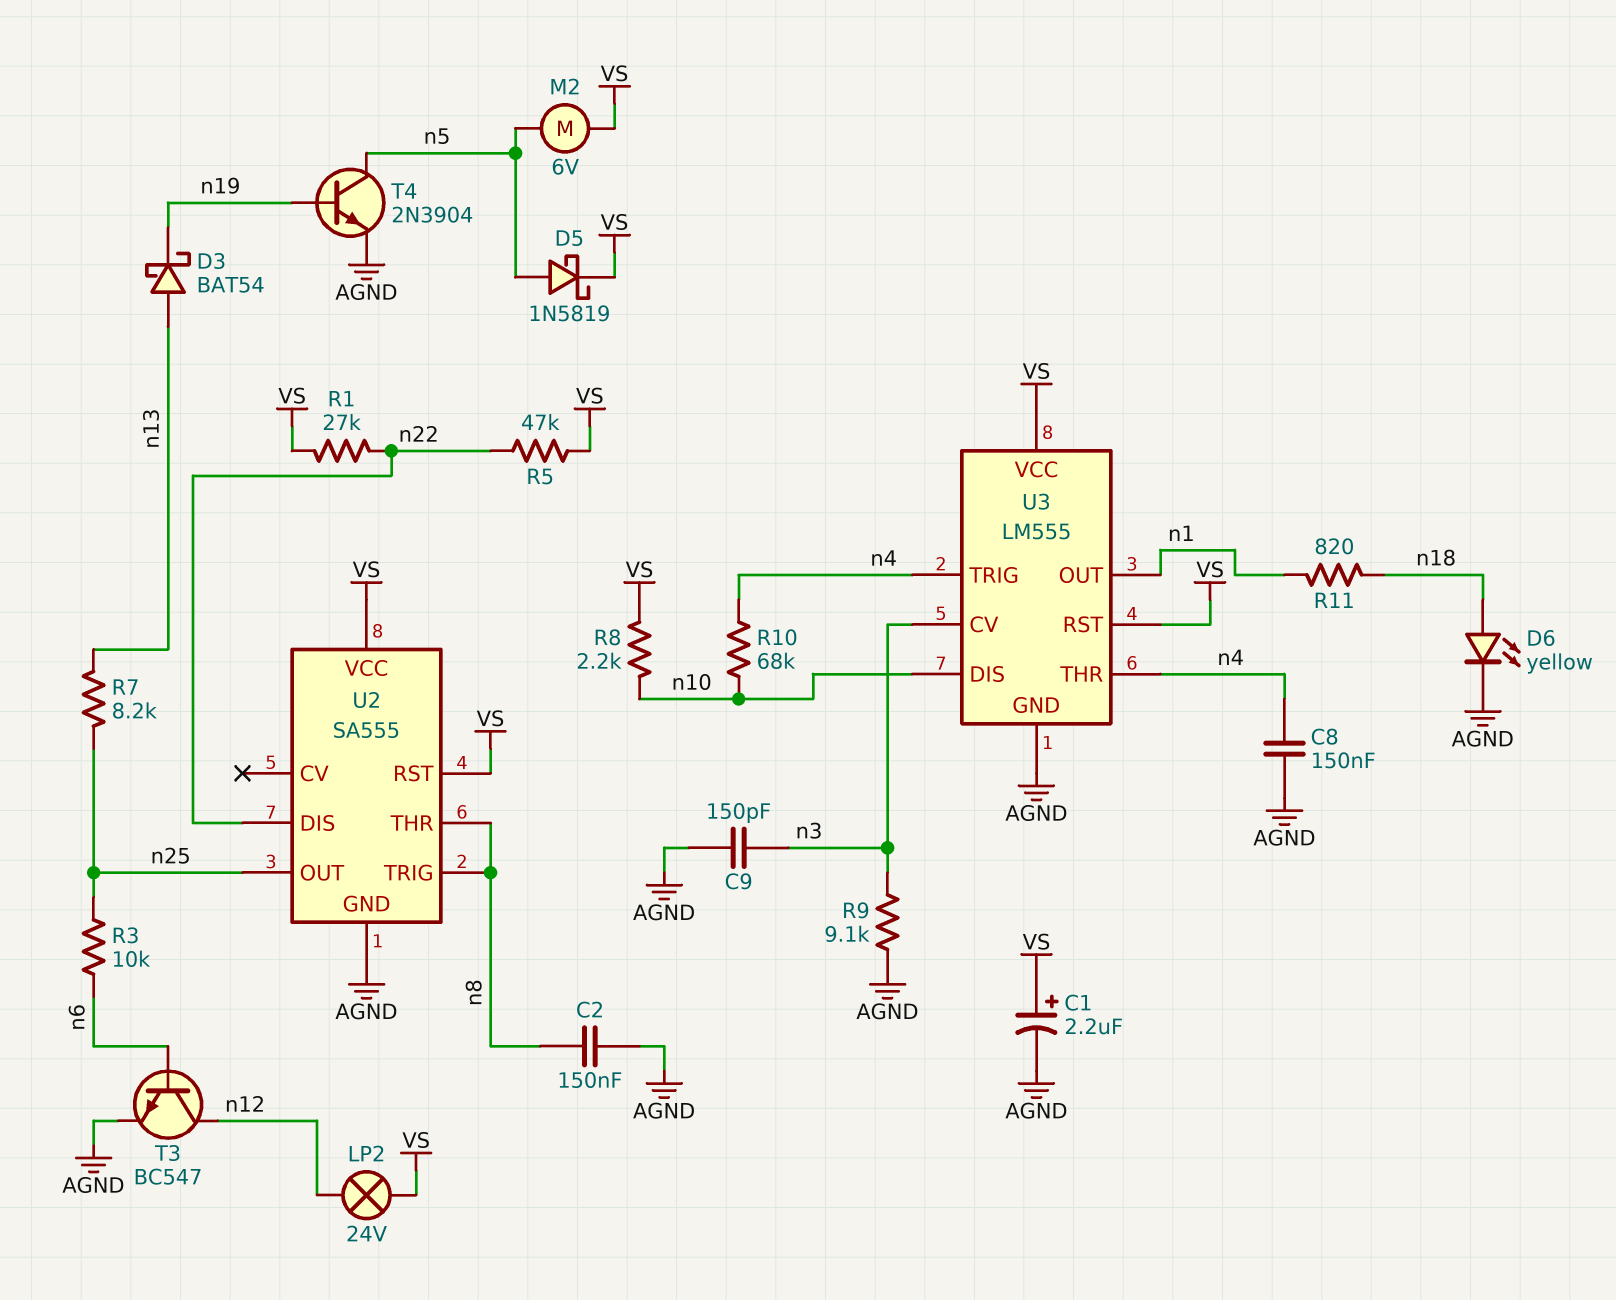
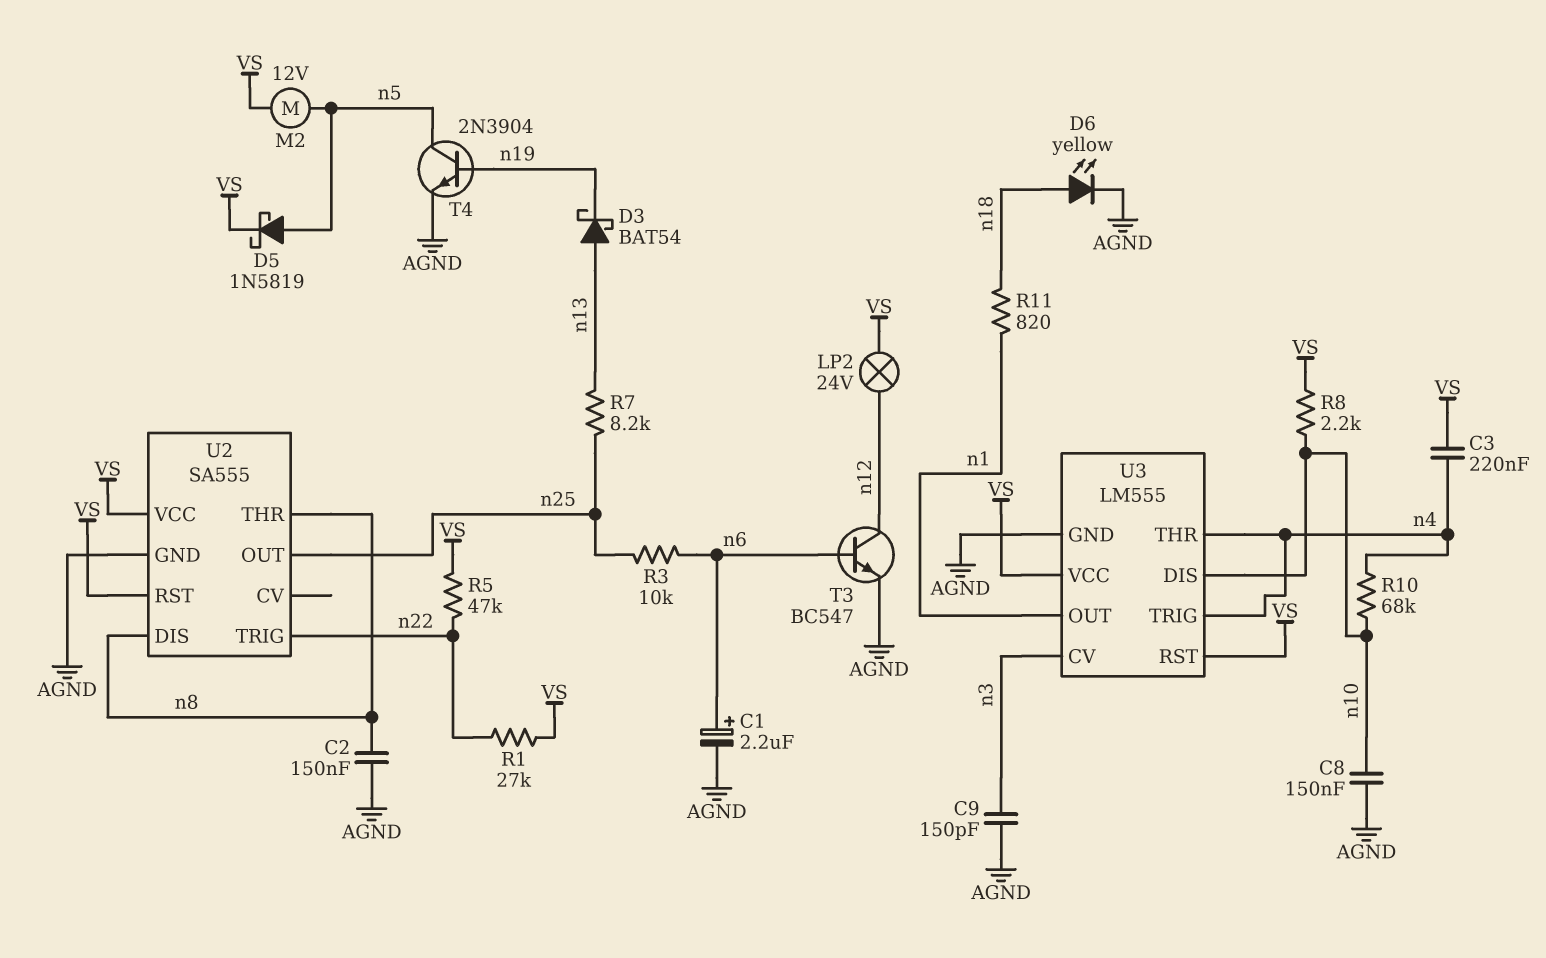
C1: 2.2uF (plus VS, minus AGND) -> 2.2uF (plus n6, minus AGND)
C3: none -> 220nF (VS, n4)
C8: 150nF (AGND, n4) -> 150nF (AGND, n10)
M2: motor 6V (VS, n5) -> motor 12V (VS, n5)
R9: 9.1k (AGND, n3) -> none
U2 pin DIS: n22 -> n8
U2 pin TRIG: n8 -> n22

